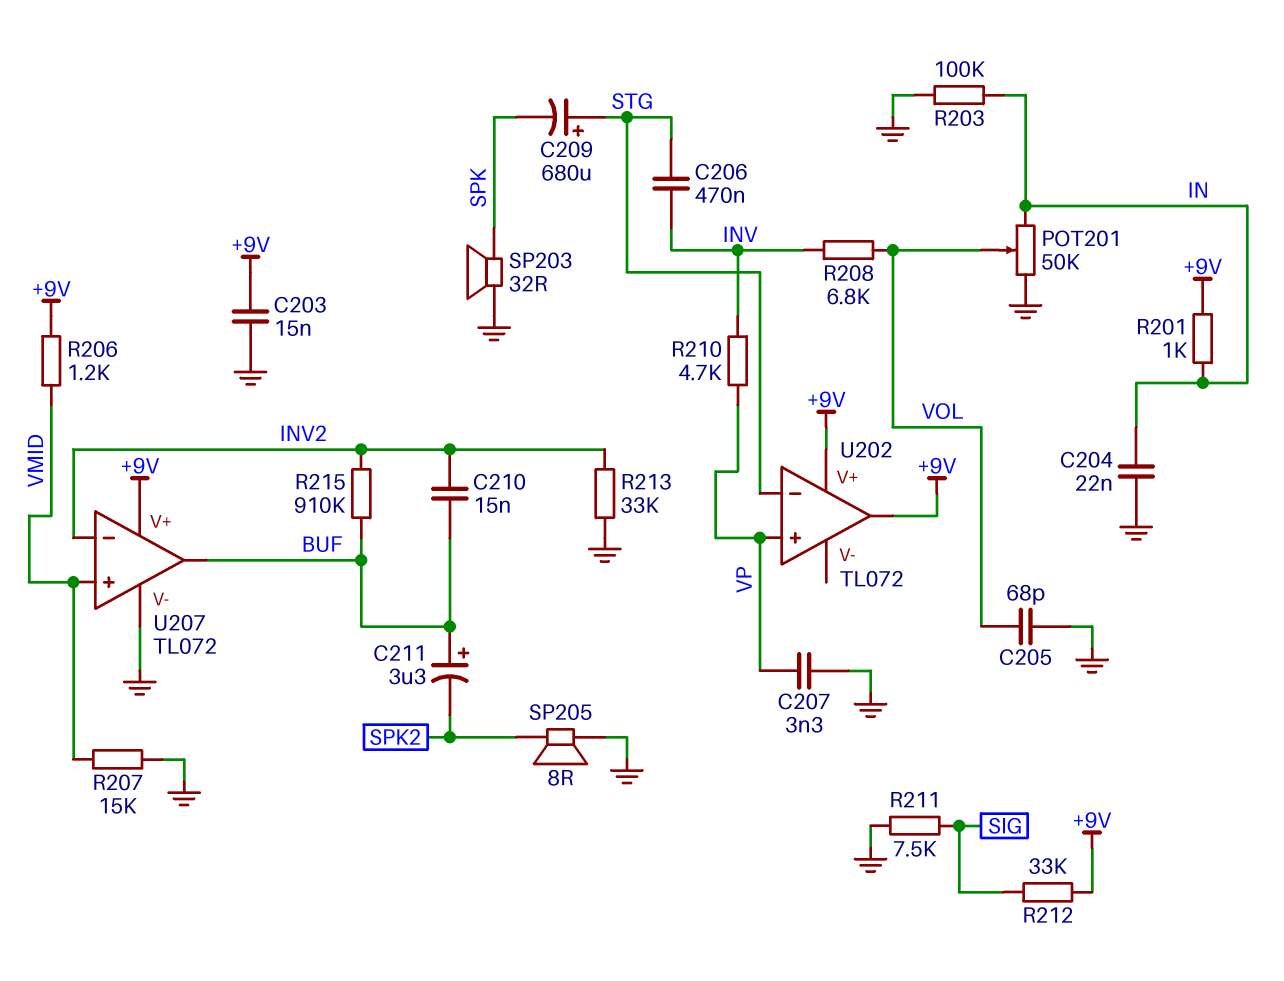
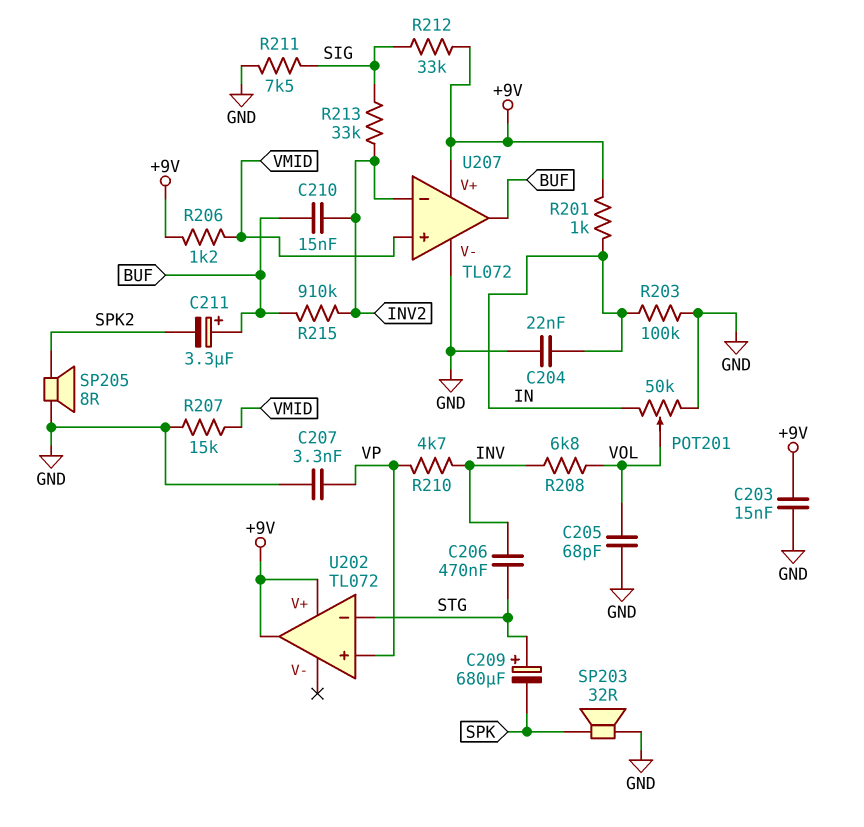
R213: 33k (GND, INV2) -> 33k (INV2, SIG)

